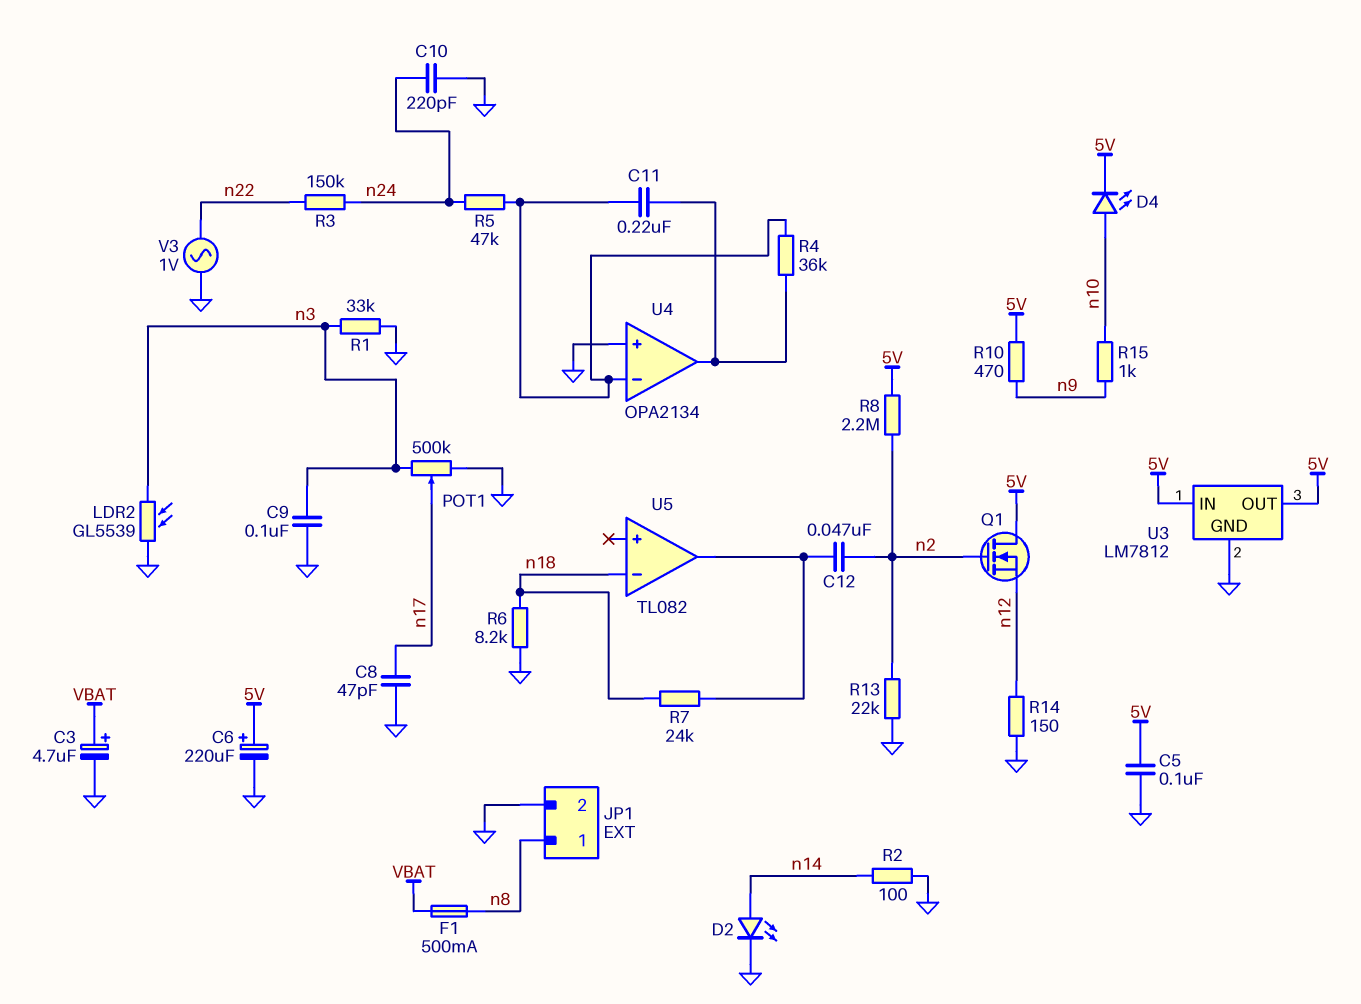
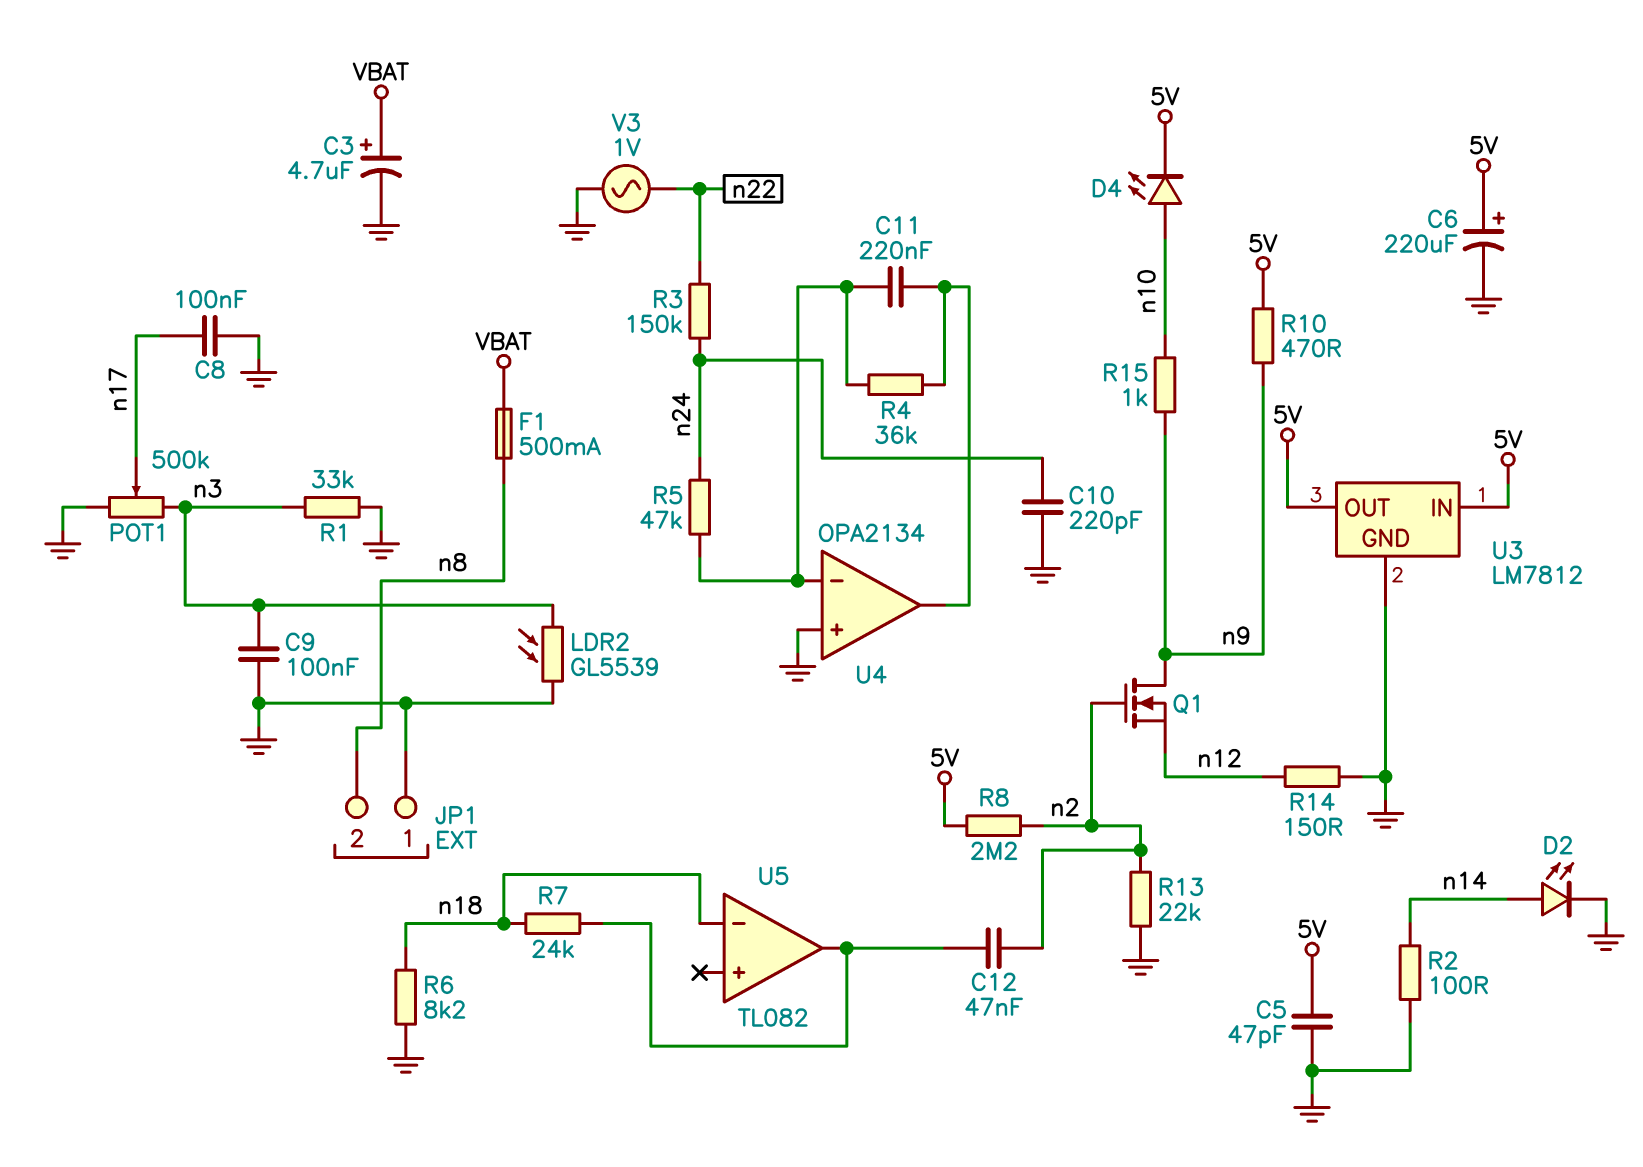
C5: 100nF (5V, GND) -> 47pF (5V, GND)
C8: 47pF (GND, n17) -> 100nF (GND, n17)
JP1 pin 1: n8 -> GND
JP1 pin 2: GND -> n8
Q1: NMOS (G n2, D 5V, S n12) -> NMOS (G n2, D n9, S n12)

